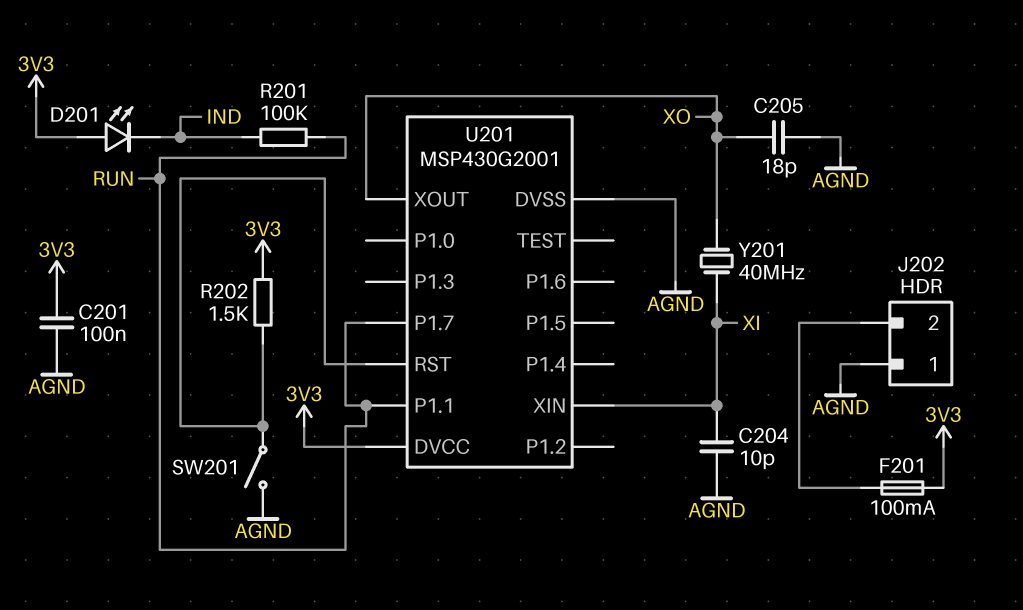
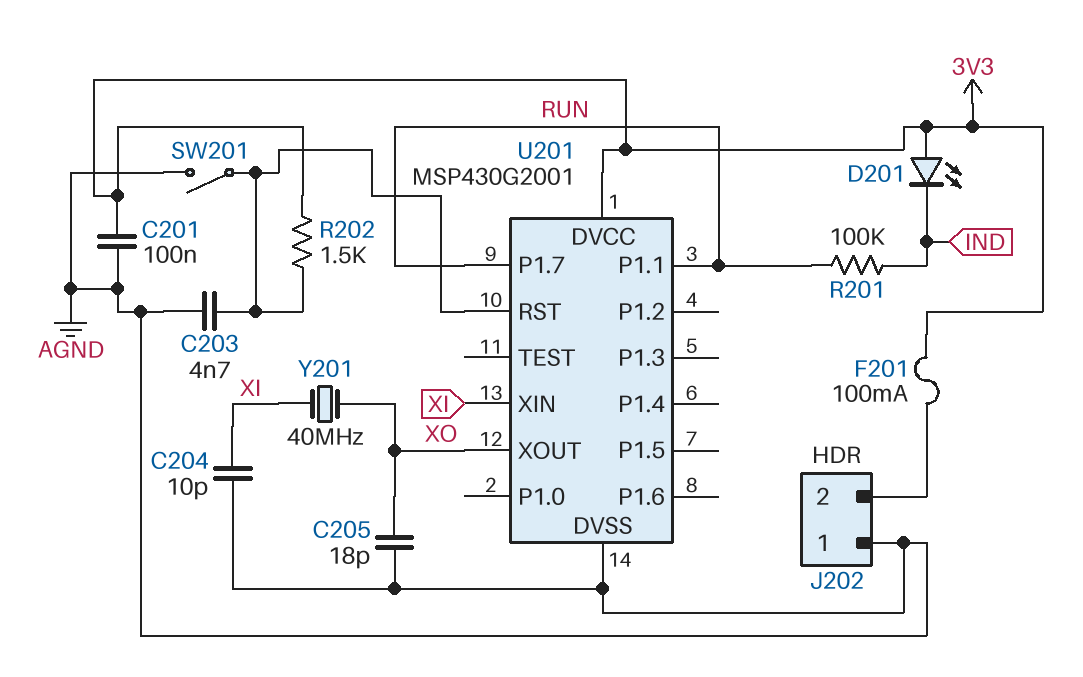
C203: none -> 4.7nF (AGND, U201/RST)

